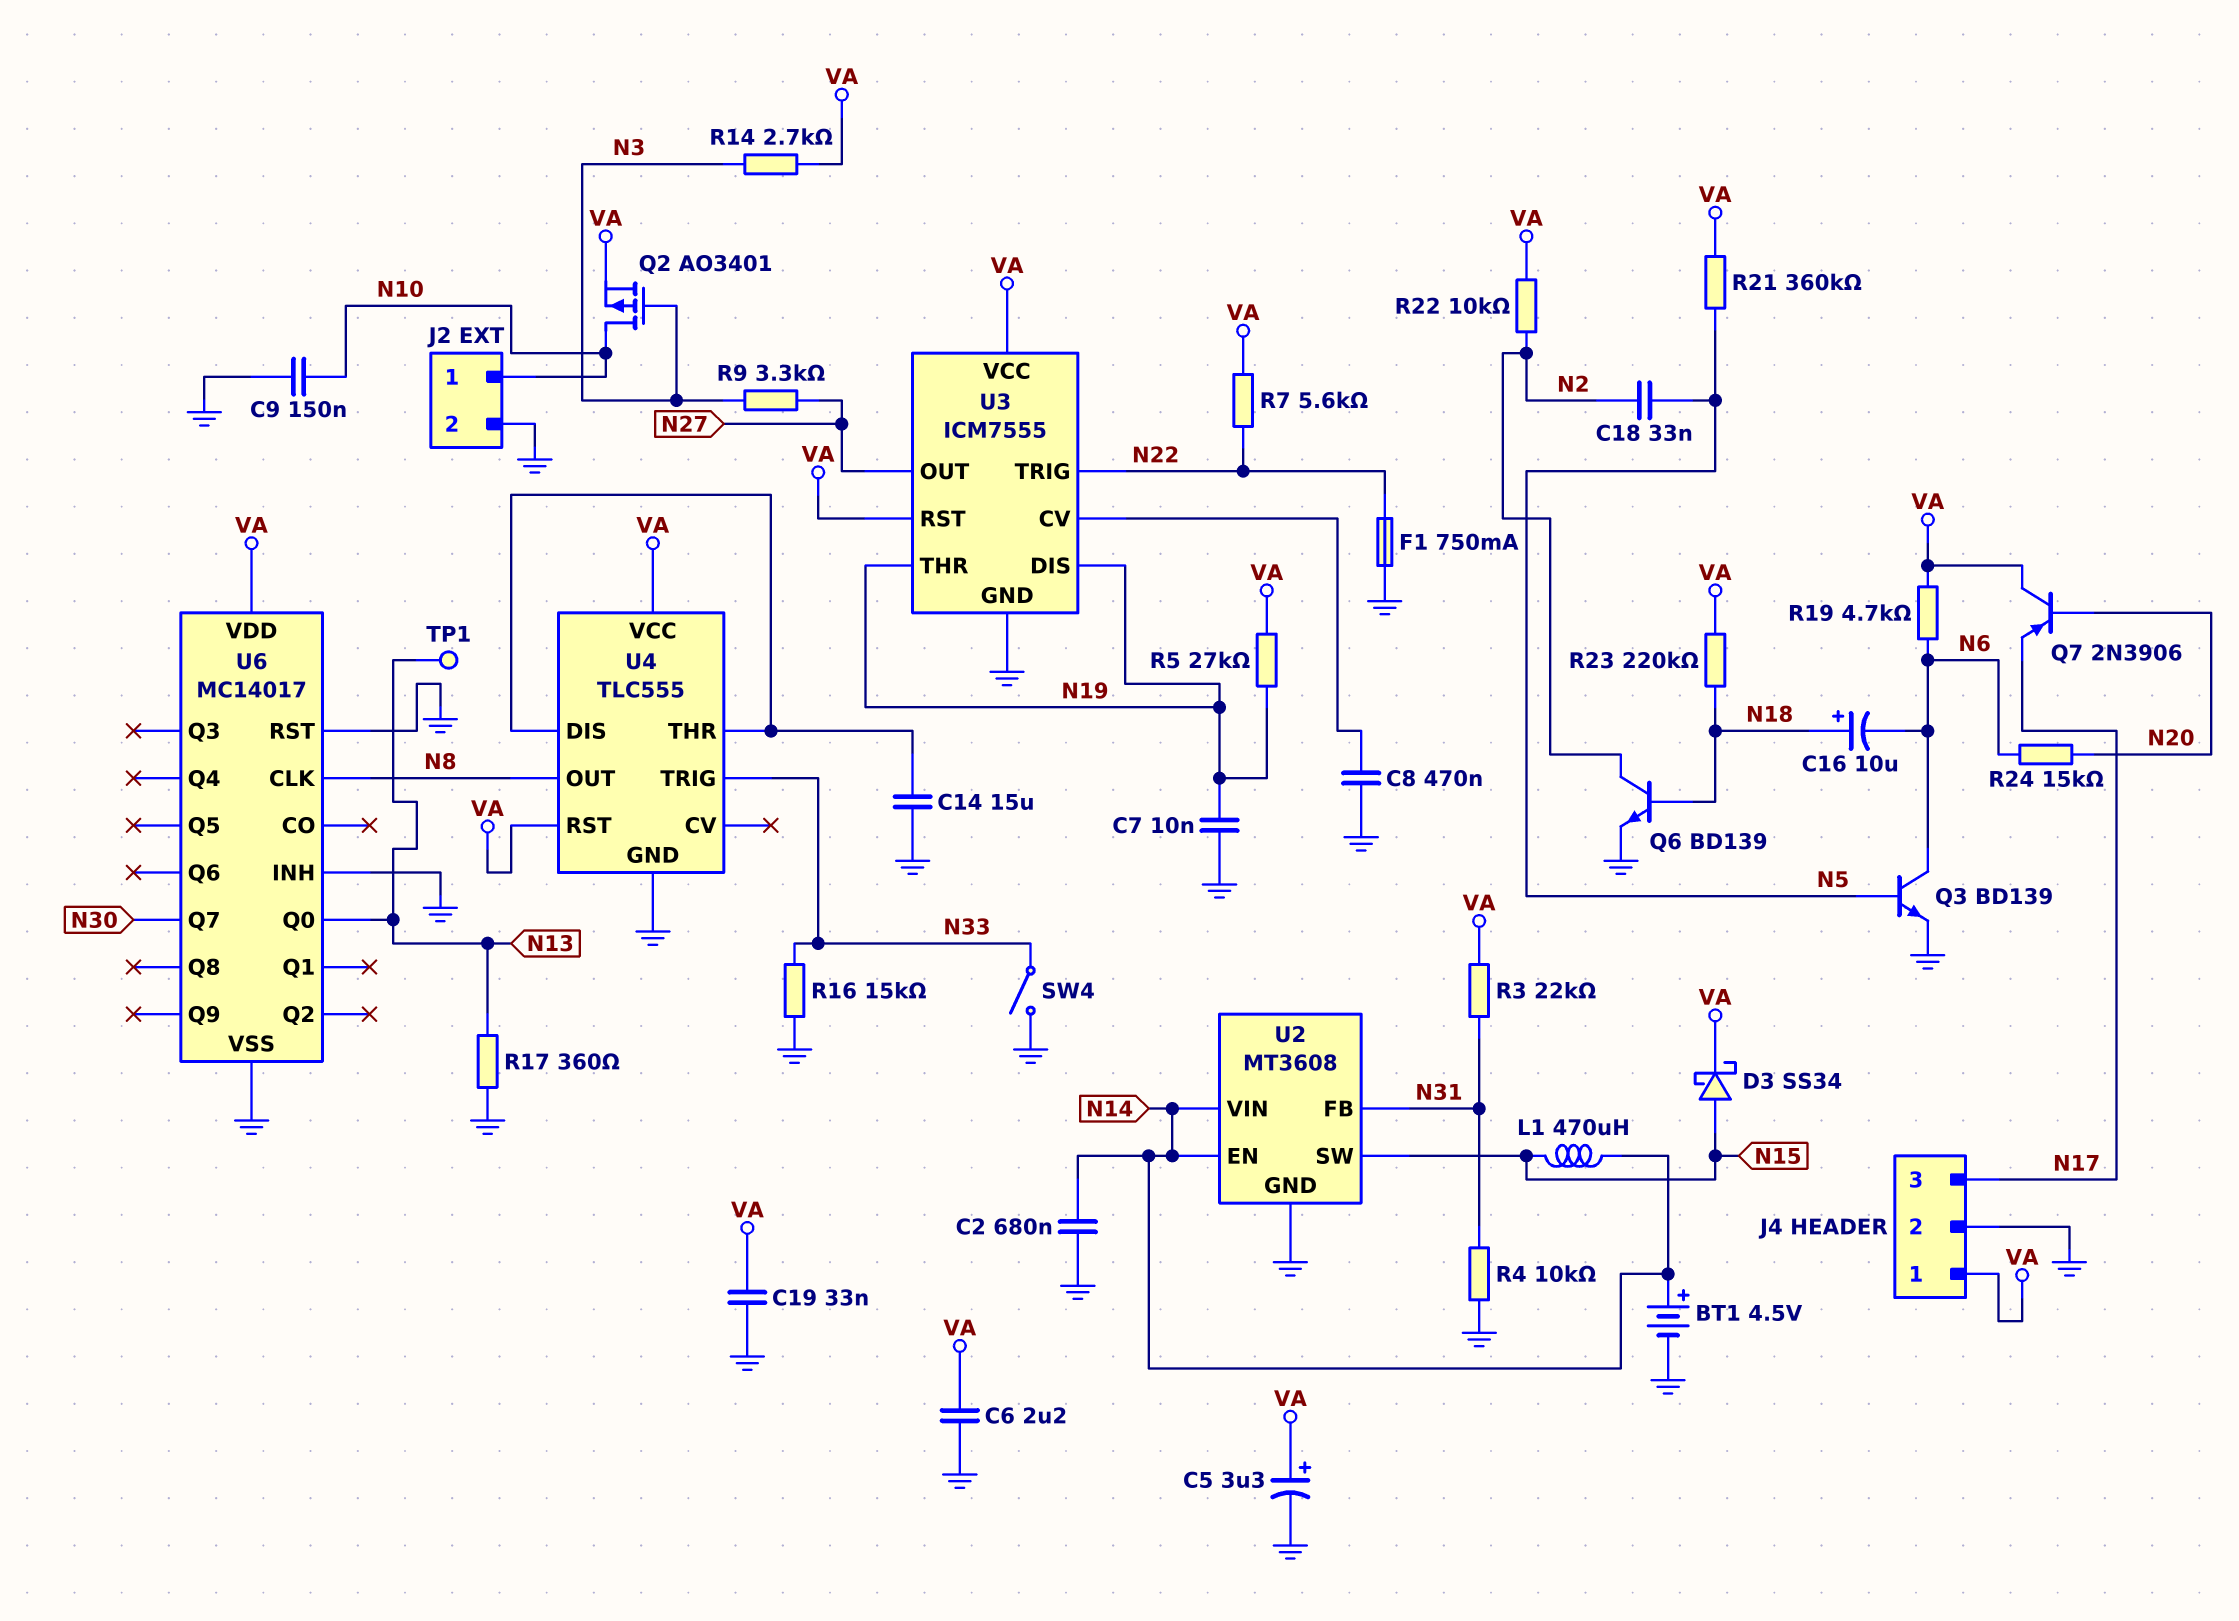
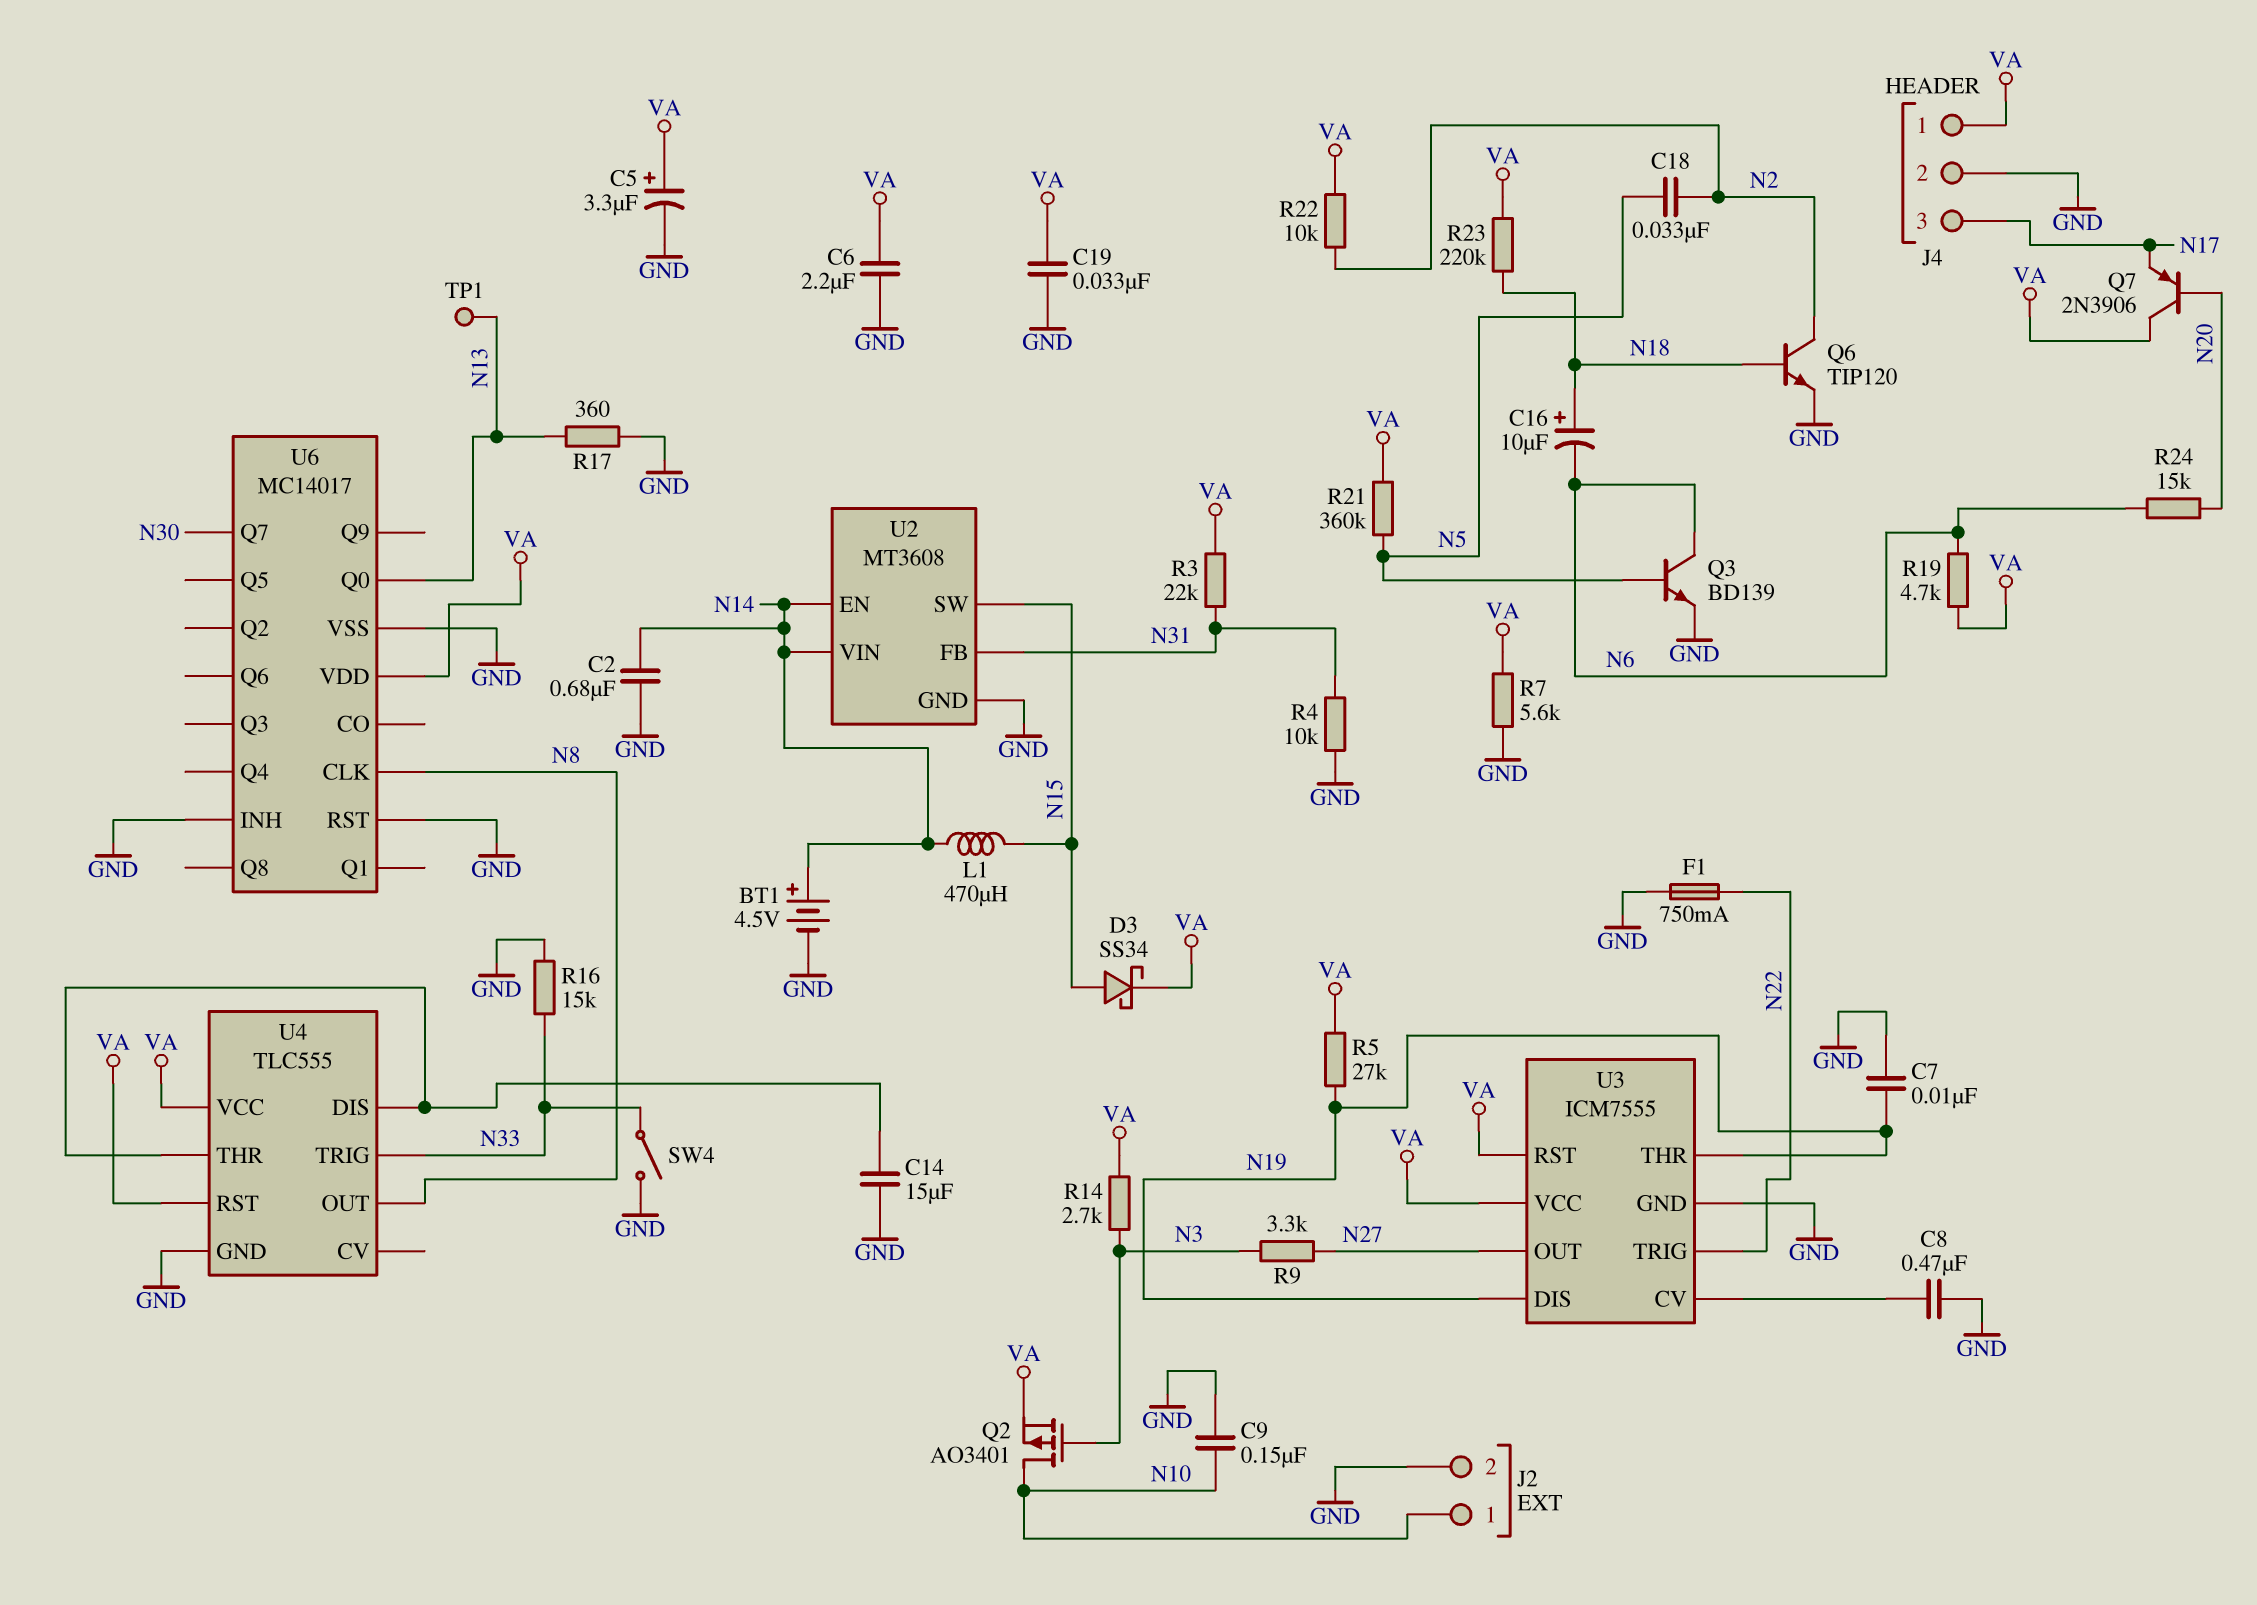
Q6: NPN BD139 (B N18, C N2, E GND) -> NPN TIP120 (B N18, C N2, E GND)
R7: 5.6k (N22, VA) -> 5.6k (GND, VA)

